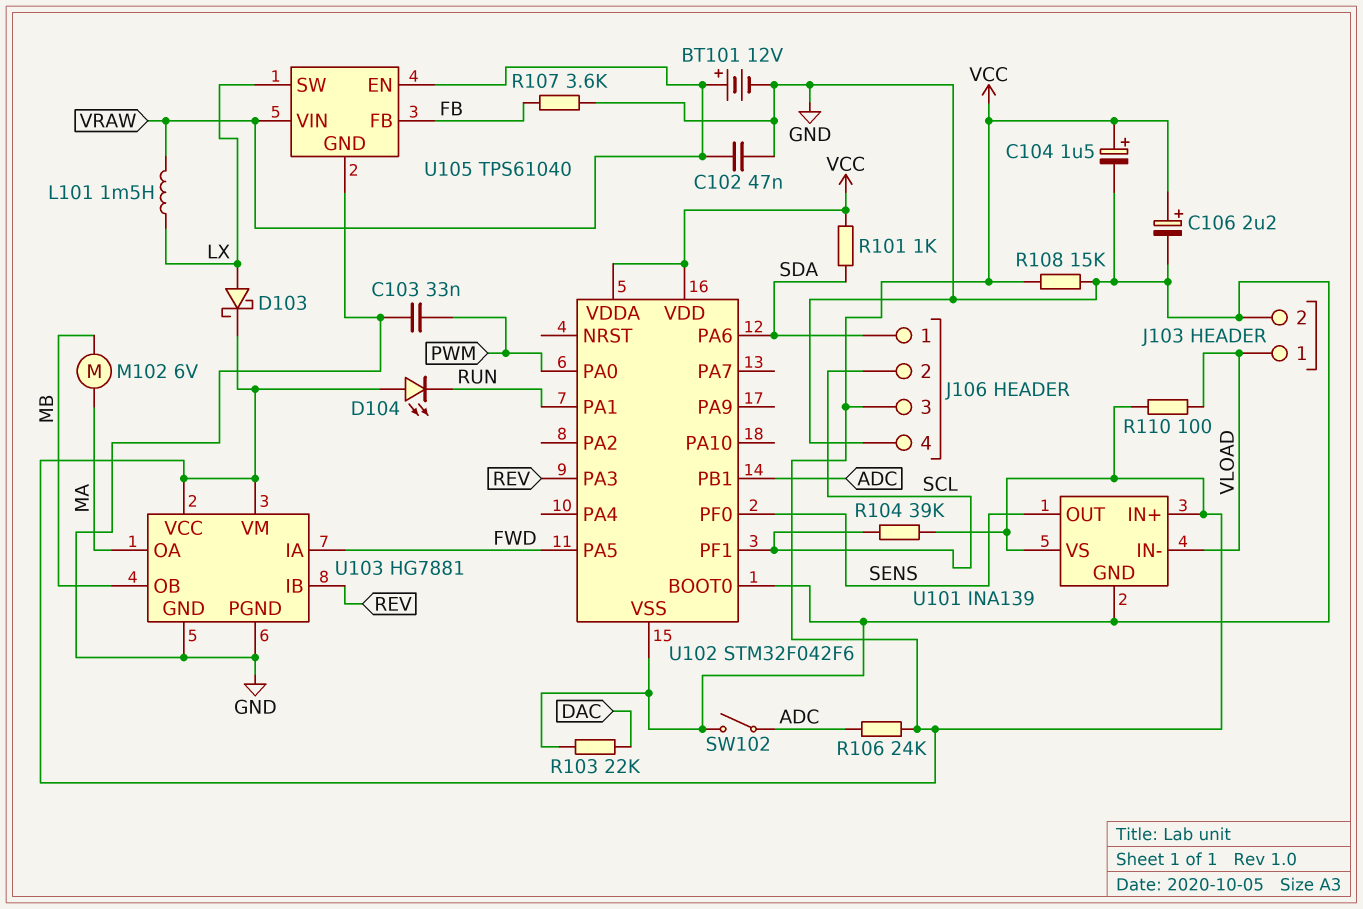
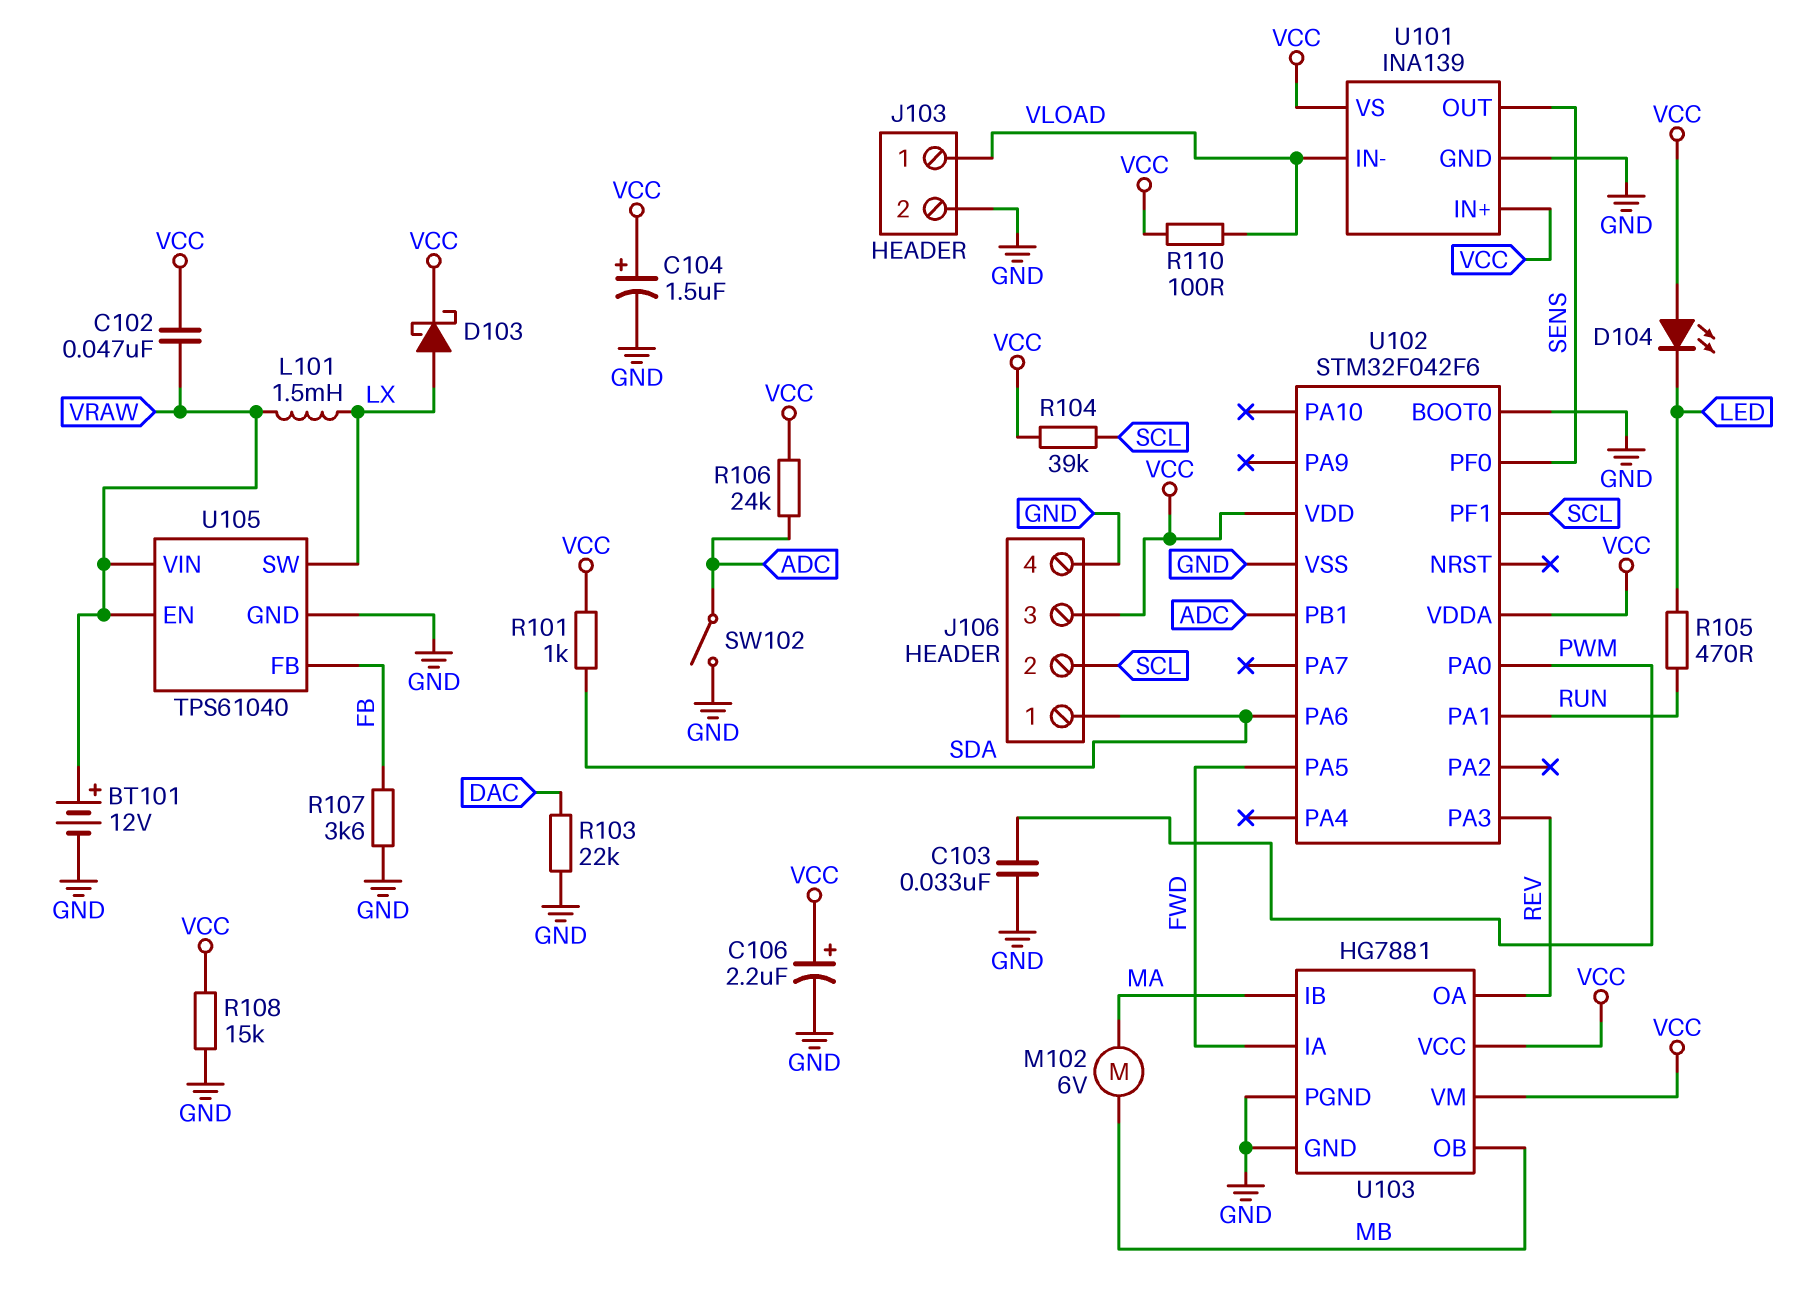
C102: 47nF (GND, VRAW) -> 47nF (VCC, VRAW)
D104: LED (A VCC, K RUN) -> LED (A VCC, K LED)
R105: none -> 470 (LED, RUN)
U103 pin IB: REV -> MA
U103 pin OA: MA -> REV

